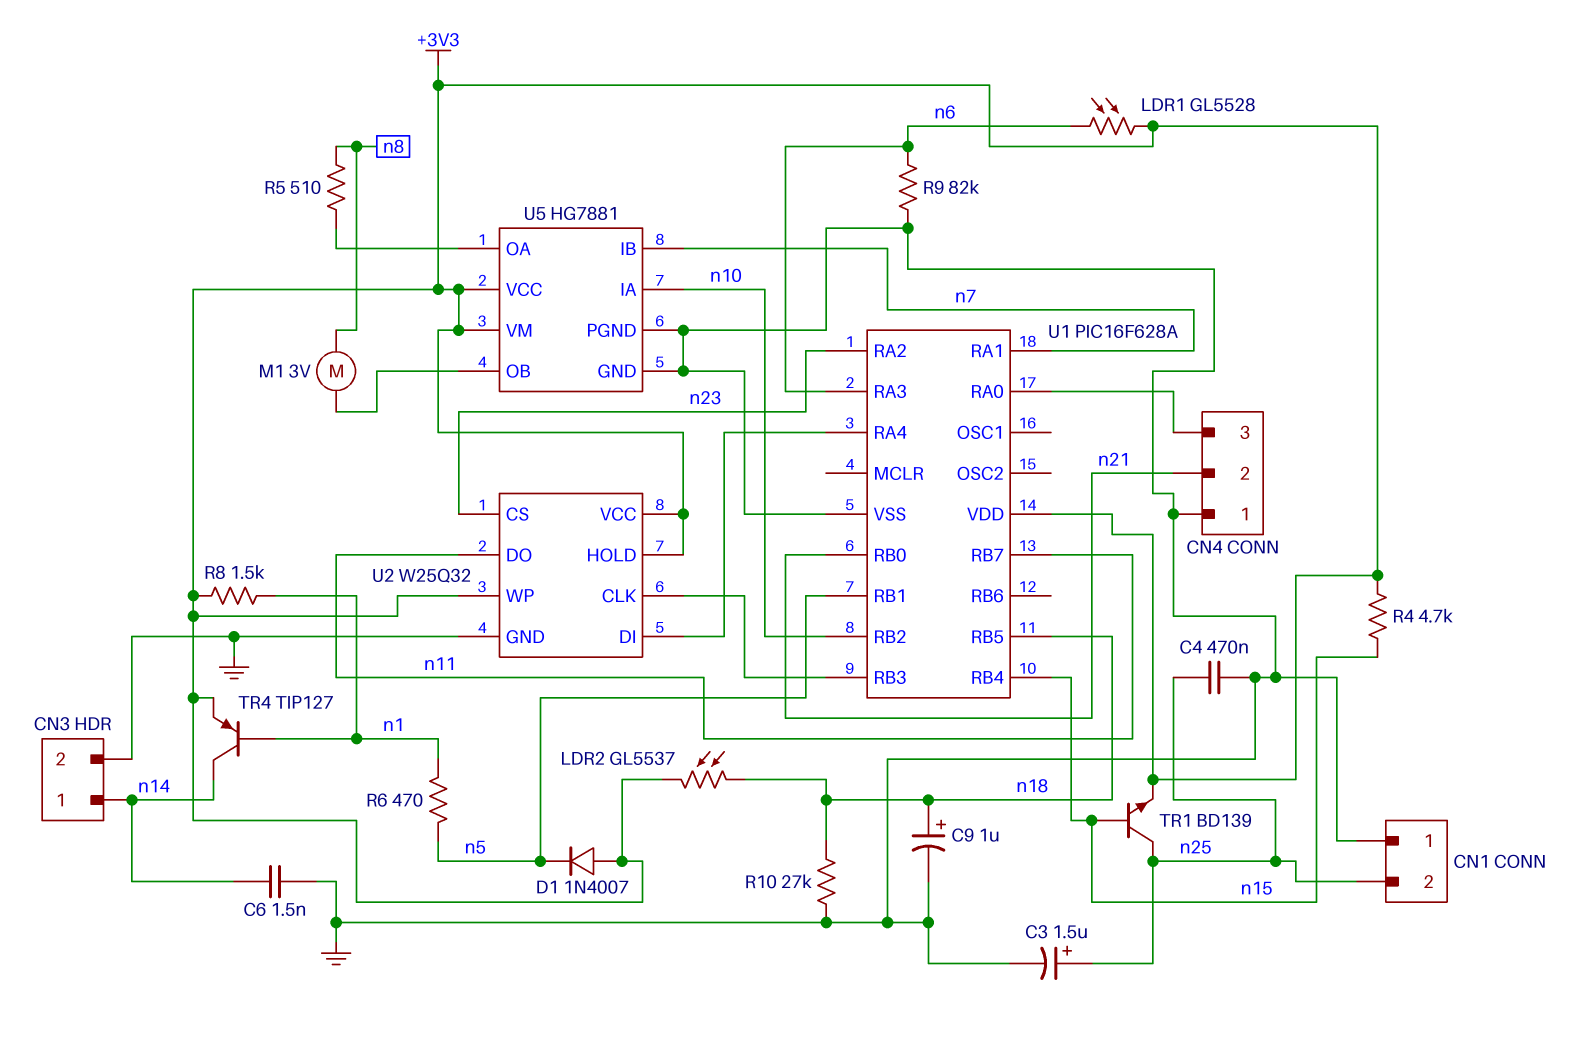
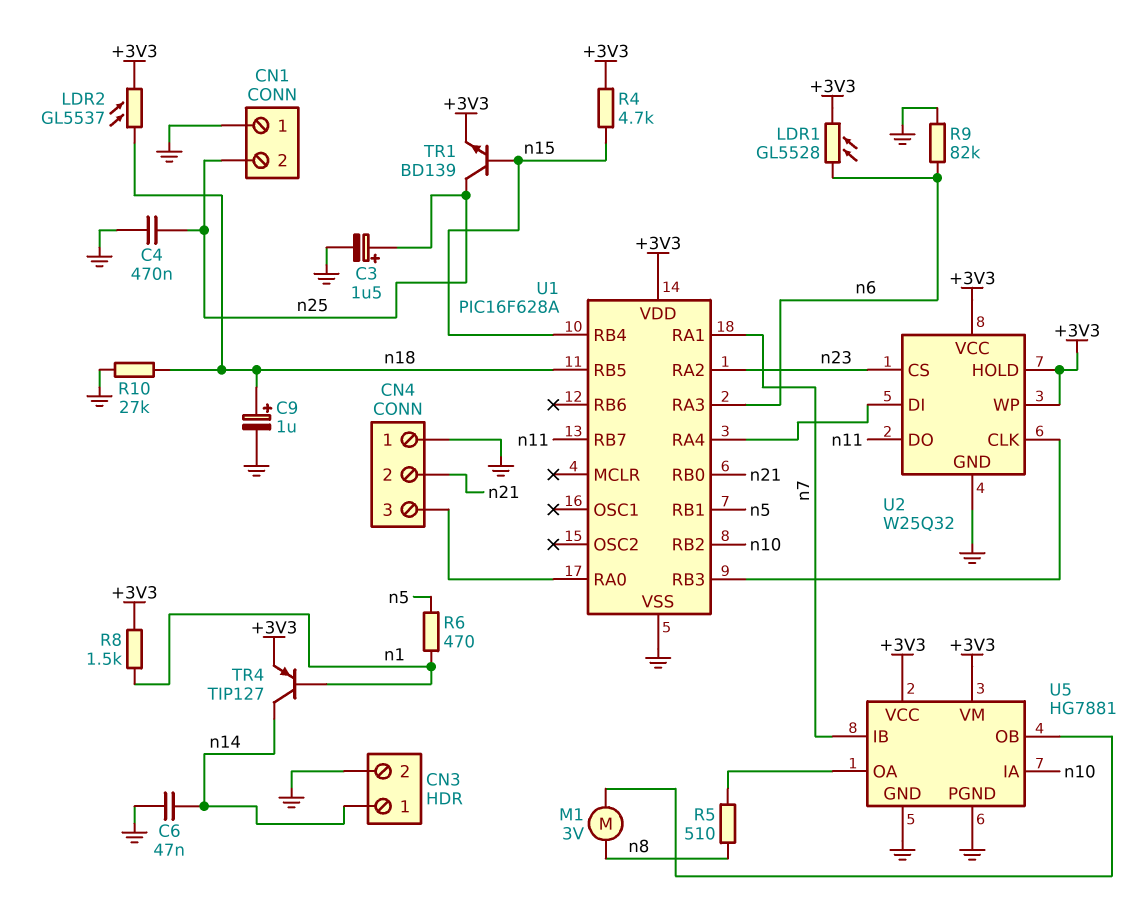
C6: 1.5nF (GND, n14) -> 47nF (GND, n14)
D1: diode 1N4007 (A +3V3, K n5) -> none

